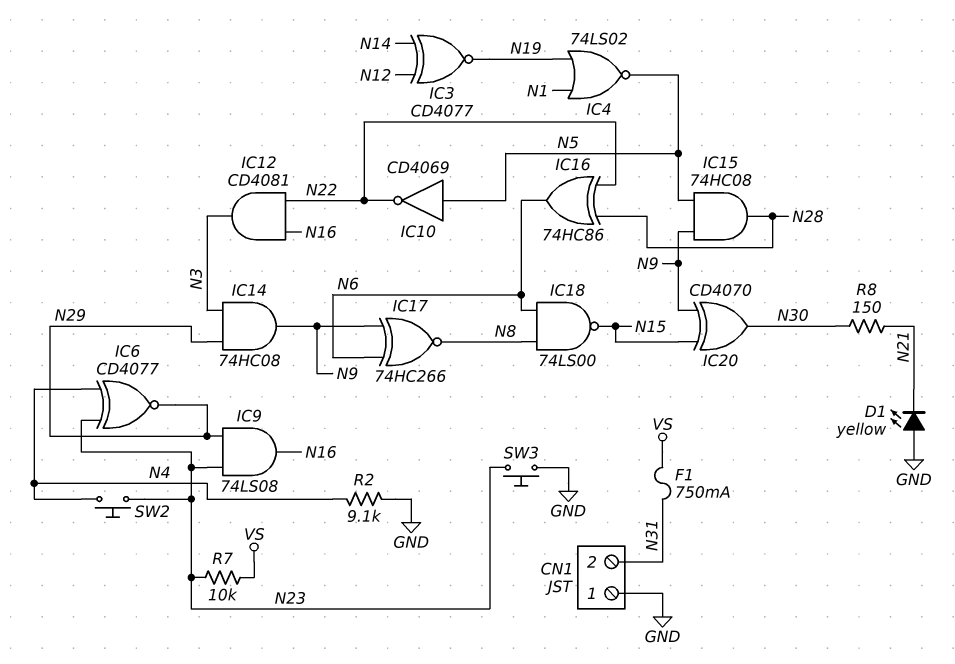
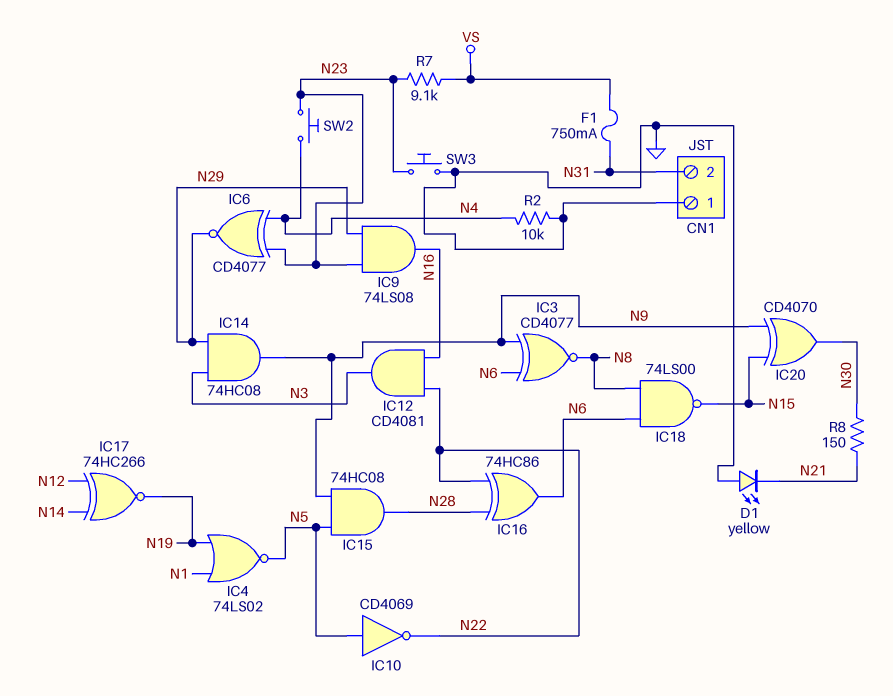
IC3: XNOR CD4077 (in N12, in N14, out N19) -> XNOR CD4077 (in N6, in N9, out N8)
IC17: XNOR 74HC266 (in N6, in N9, out N8) -> XNOR 74HC266 (in N12, in N14, out N19)
R2: 9.1k (GND, N4) -> 10k (GND, N4)
R7: 10k (N23, VS) -> 9.1k (N23, VS)

